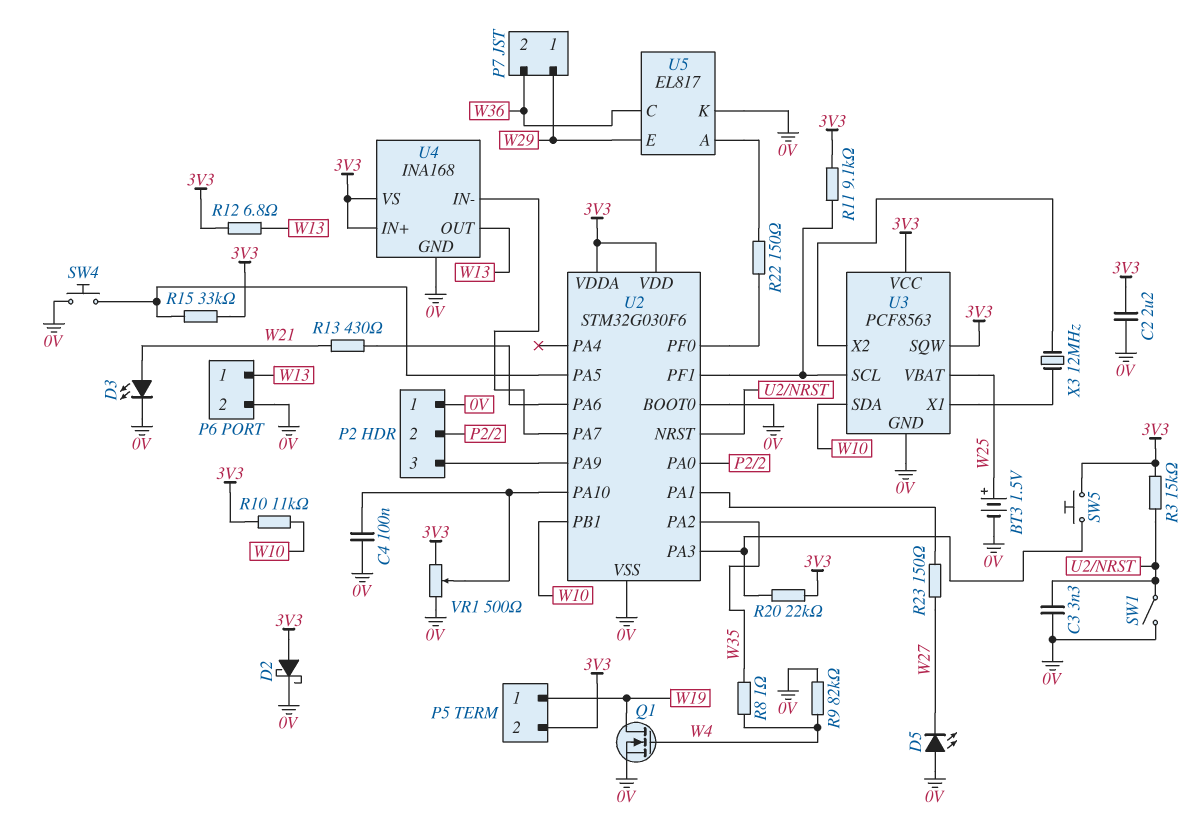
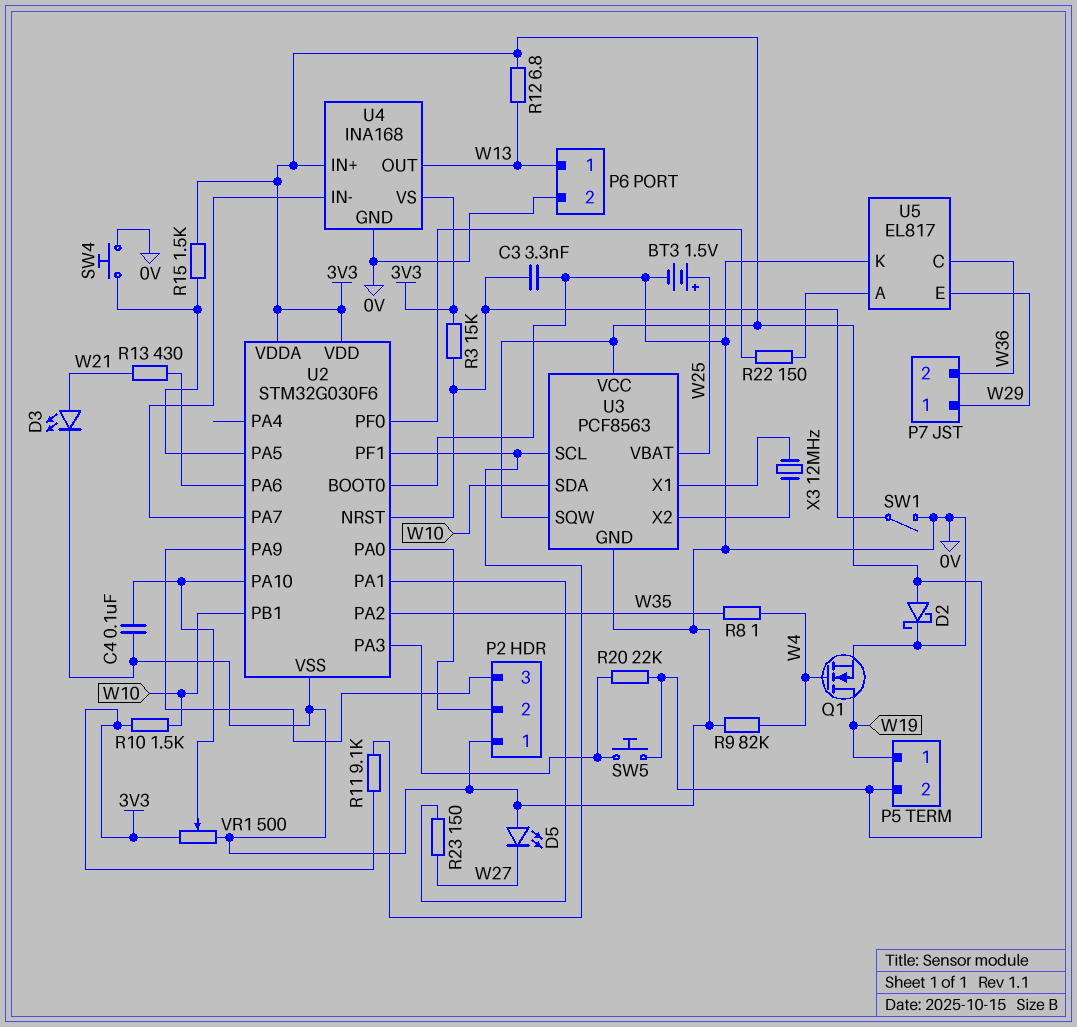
C2: 2.2uF (0V, 3V3) -> none
R10: 11k (3V3, W10) -> 1.5k (3V3, W10)
R15: 33k (3V3, U2/PA5) -> 1.5k (3V3, U2/PA5)

